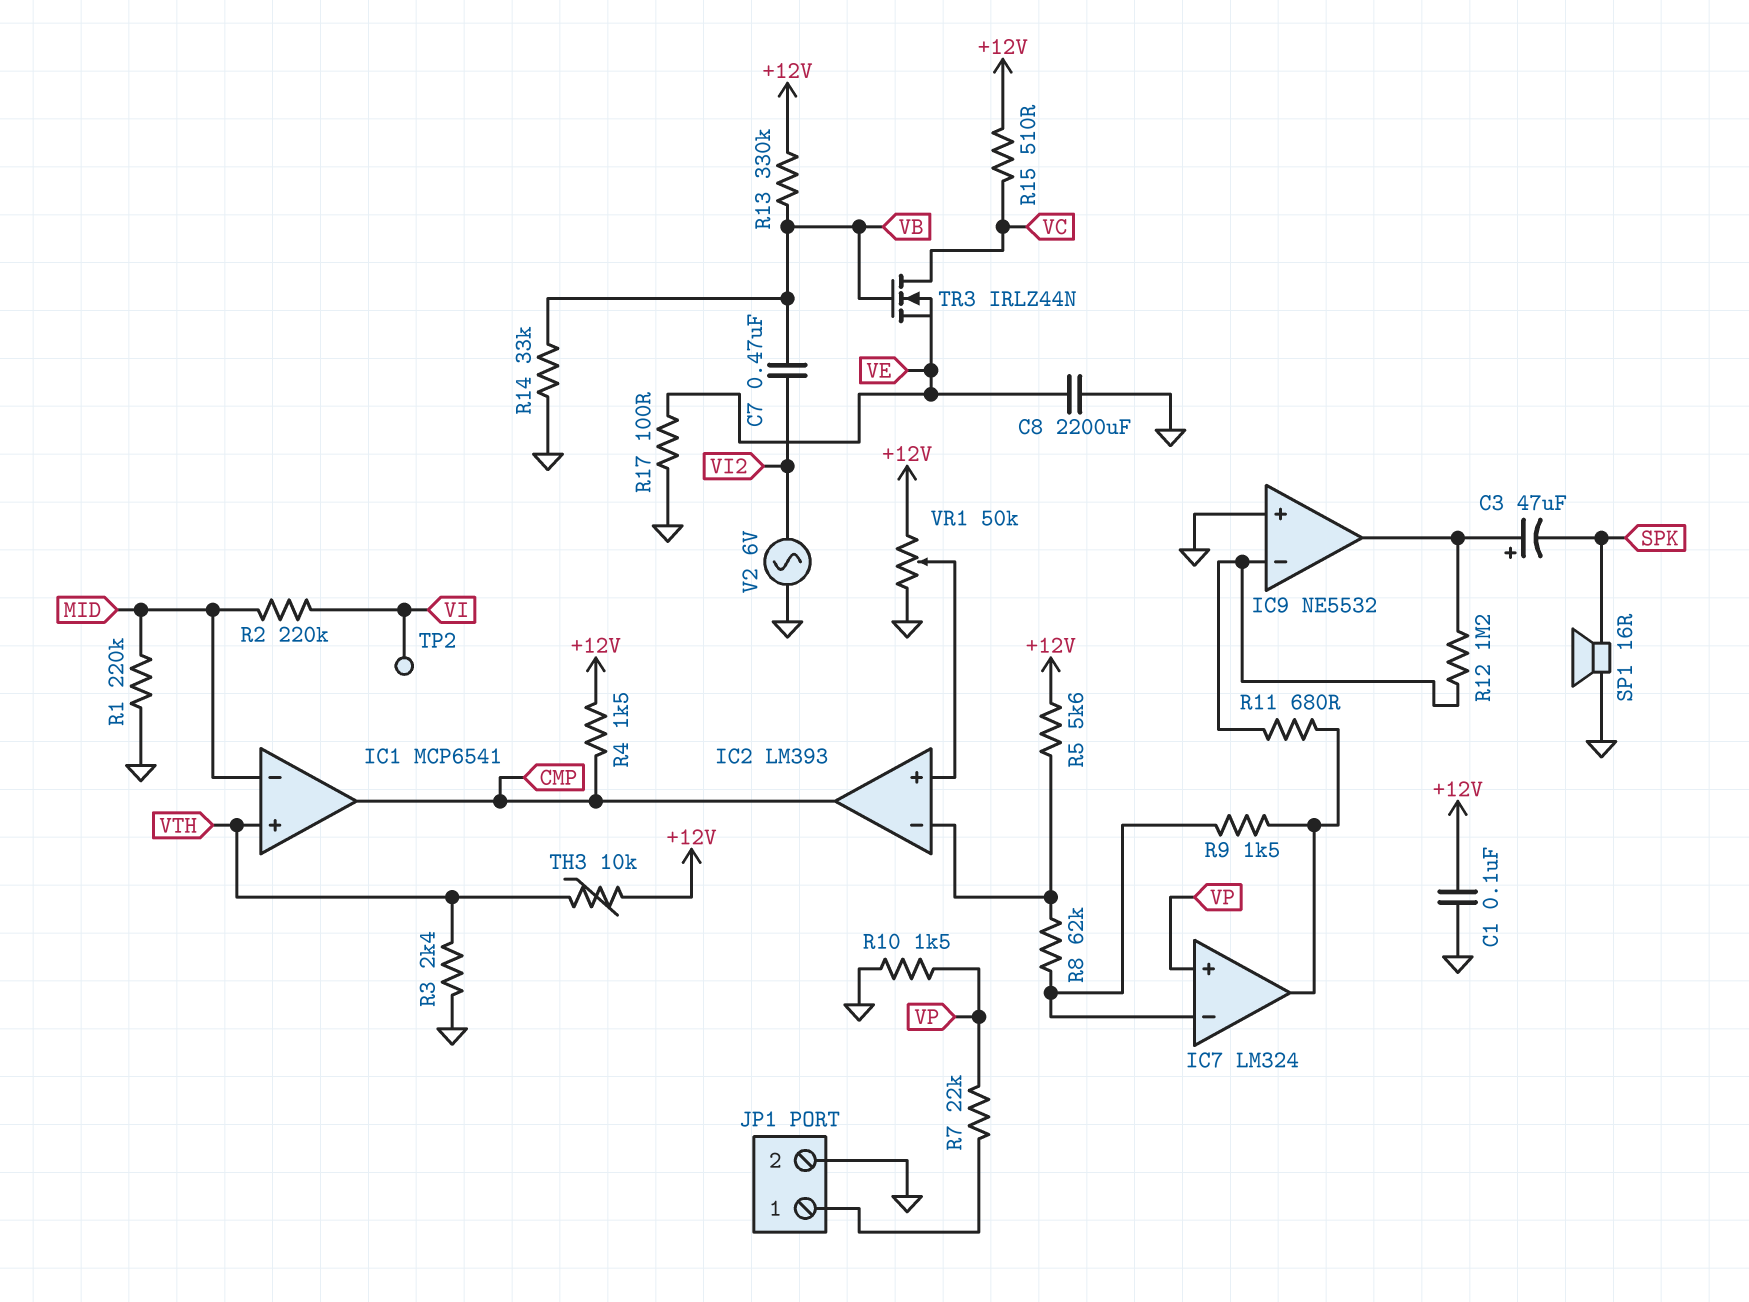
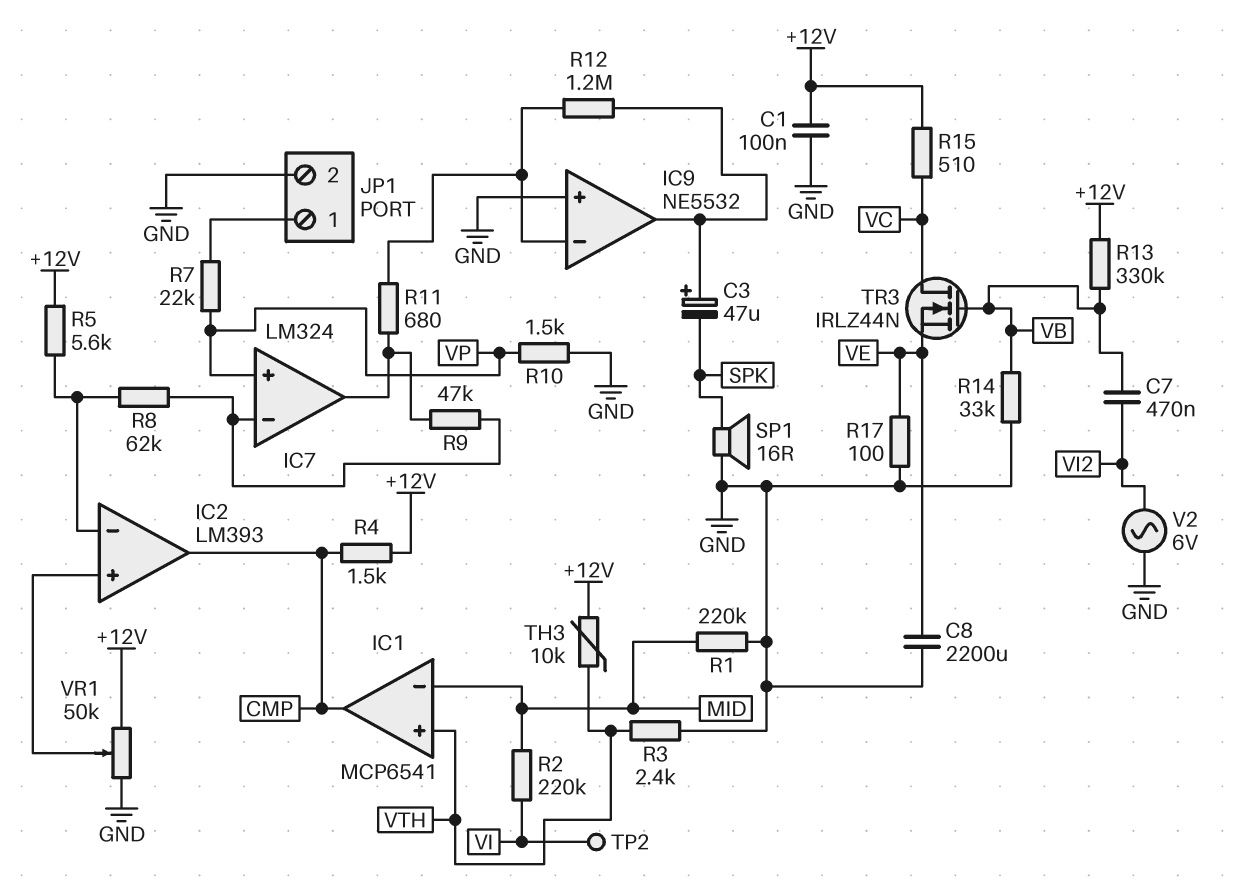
R9: 1.5k (IC7/in-, IC7/out) -> 47k (IC7/in-, IC7/out)

